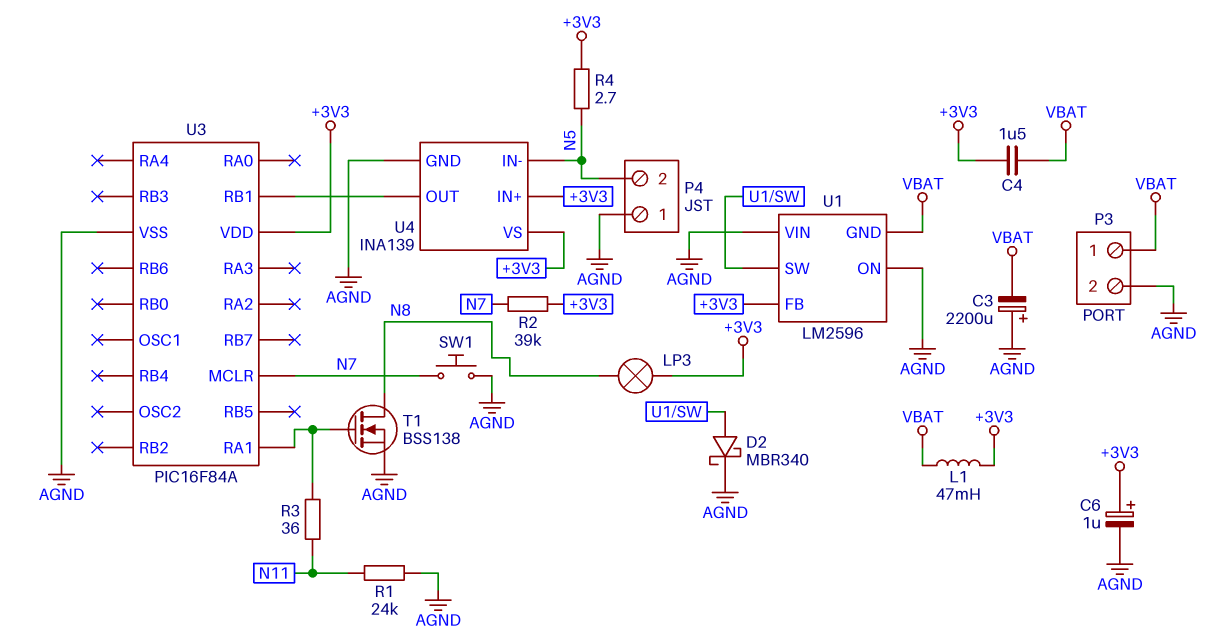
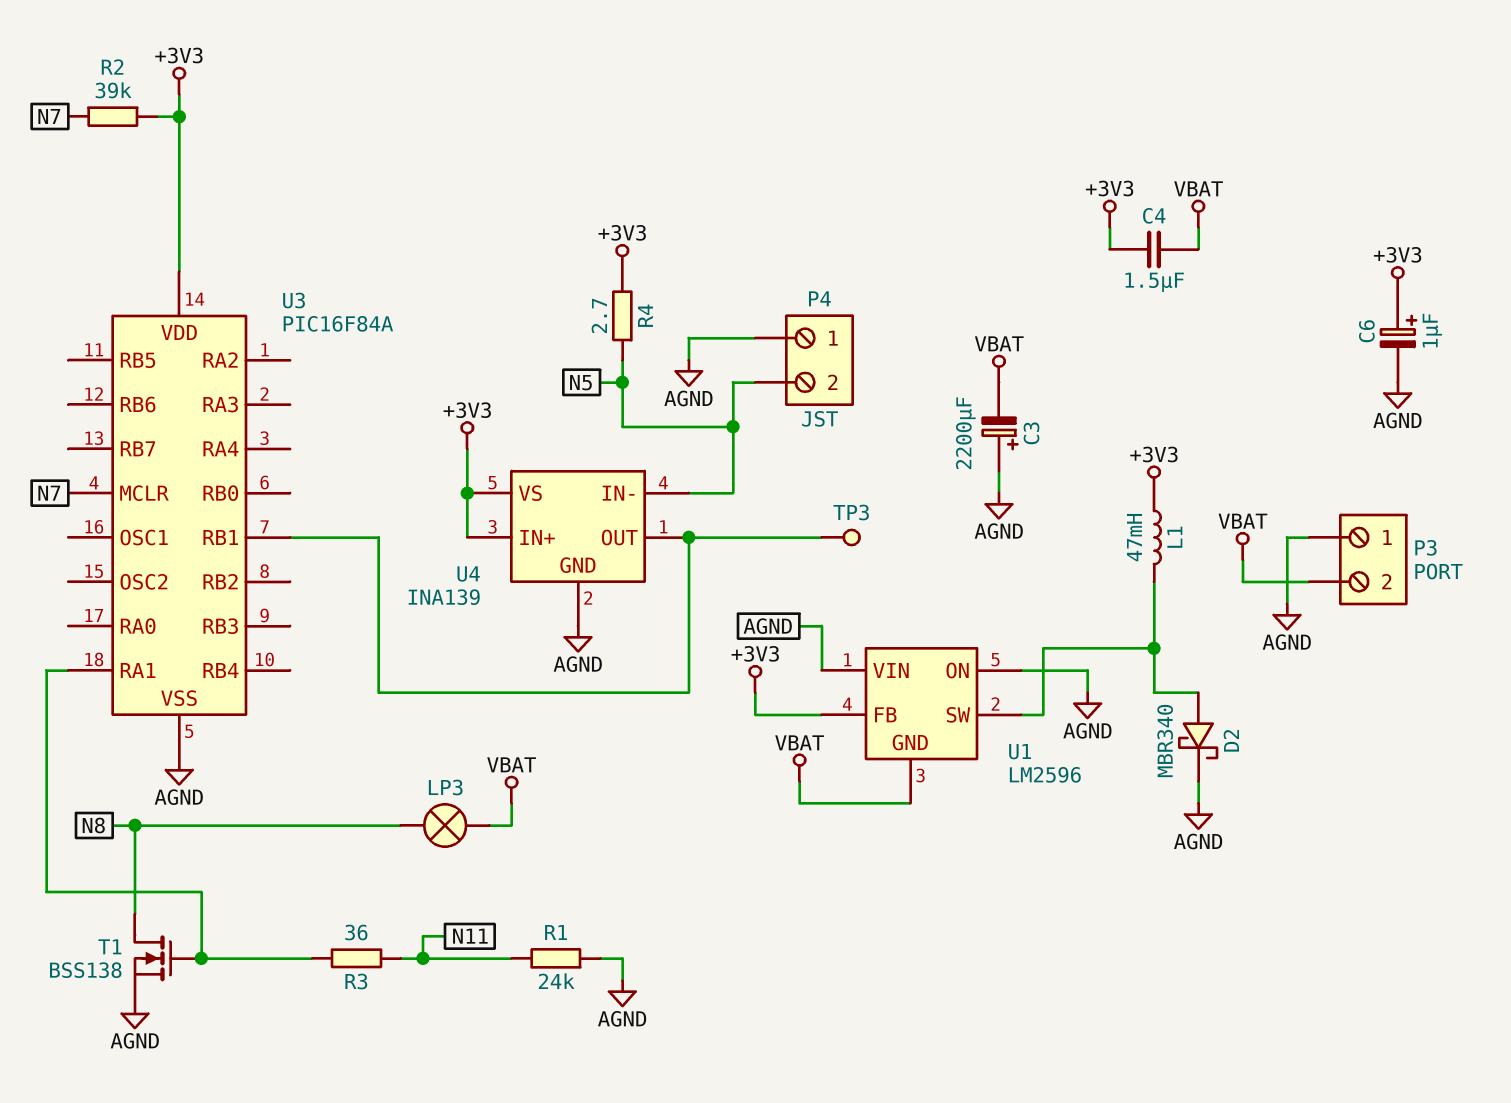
L1: 47mH (+3V3, VBAT) -> 47mH (+3V3, U1/SW)
LP3: lamp (+3V3, N8) -> lamp (N8, VBAT)
P3 pin 1: VBAT -> AGND
P3 pin 2: AGND -> VBAT
SW1: button (AGND, N7) -> none
TP3: none -> test point (U3/RB1)

